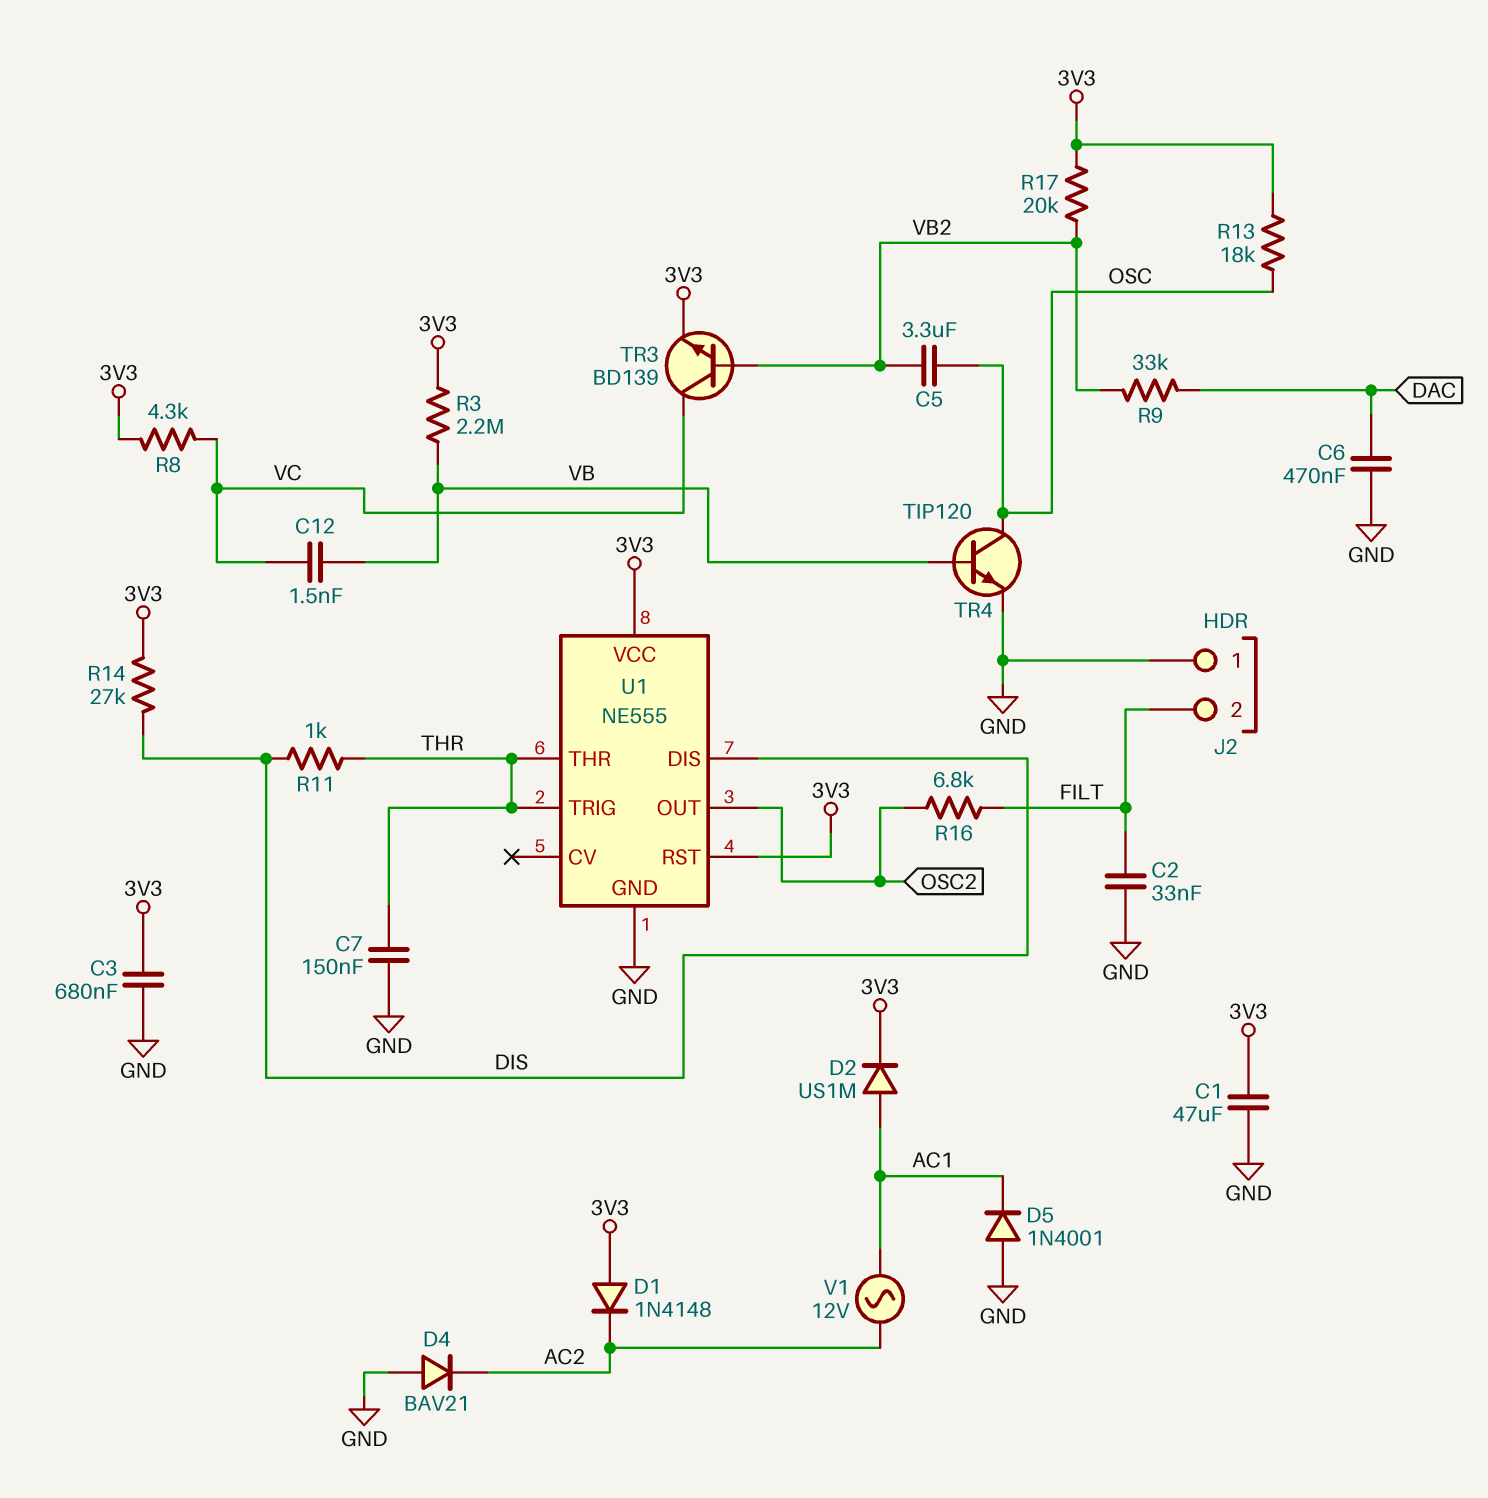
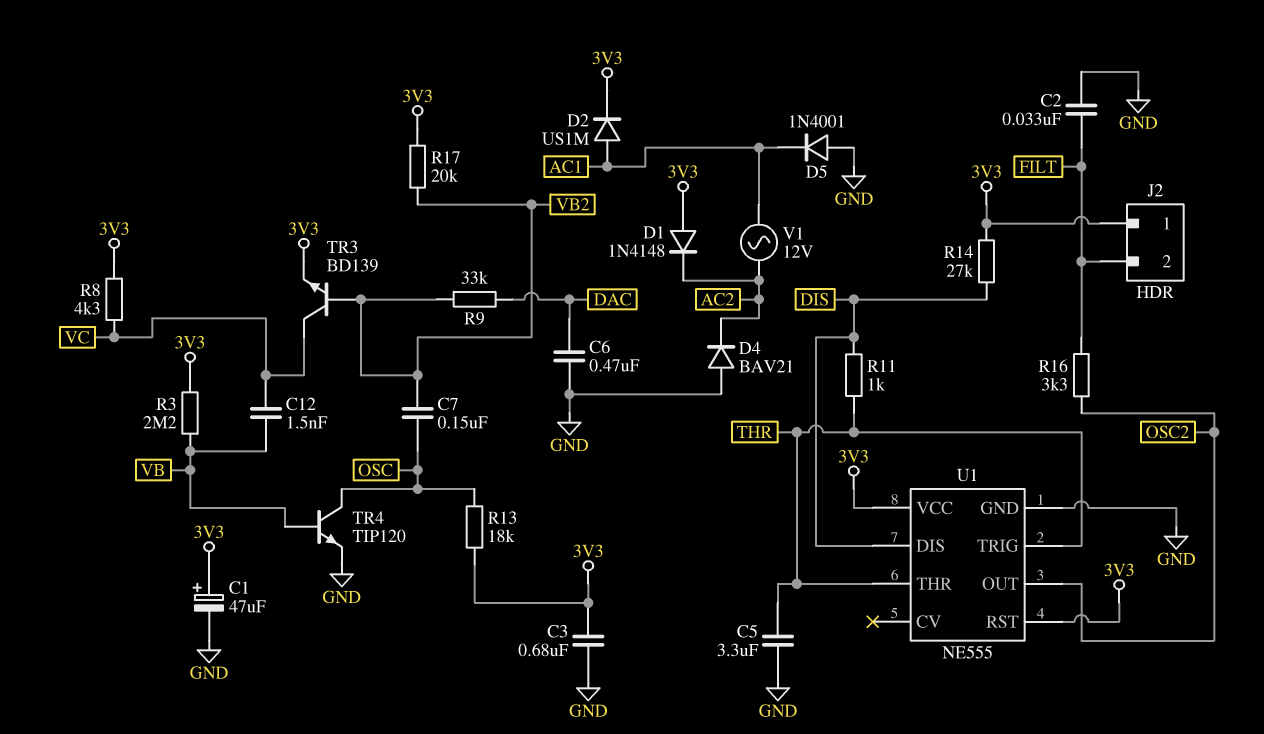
C1: 47uF (3V3, GND) -> 47uF (plus 3V3, minus GND)
C5: 3.3uF (OSC, VB2) -> 3.3uF (GND, THR)
C7: 150nF (GND, THR) -> 150nF (OSC, VB2)
J2 pin 1: GND -> 3V3
R16: 6.8k (FILT, OSC2) -> 3.3k (FILT, OSC2)

